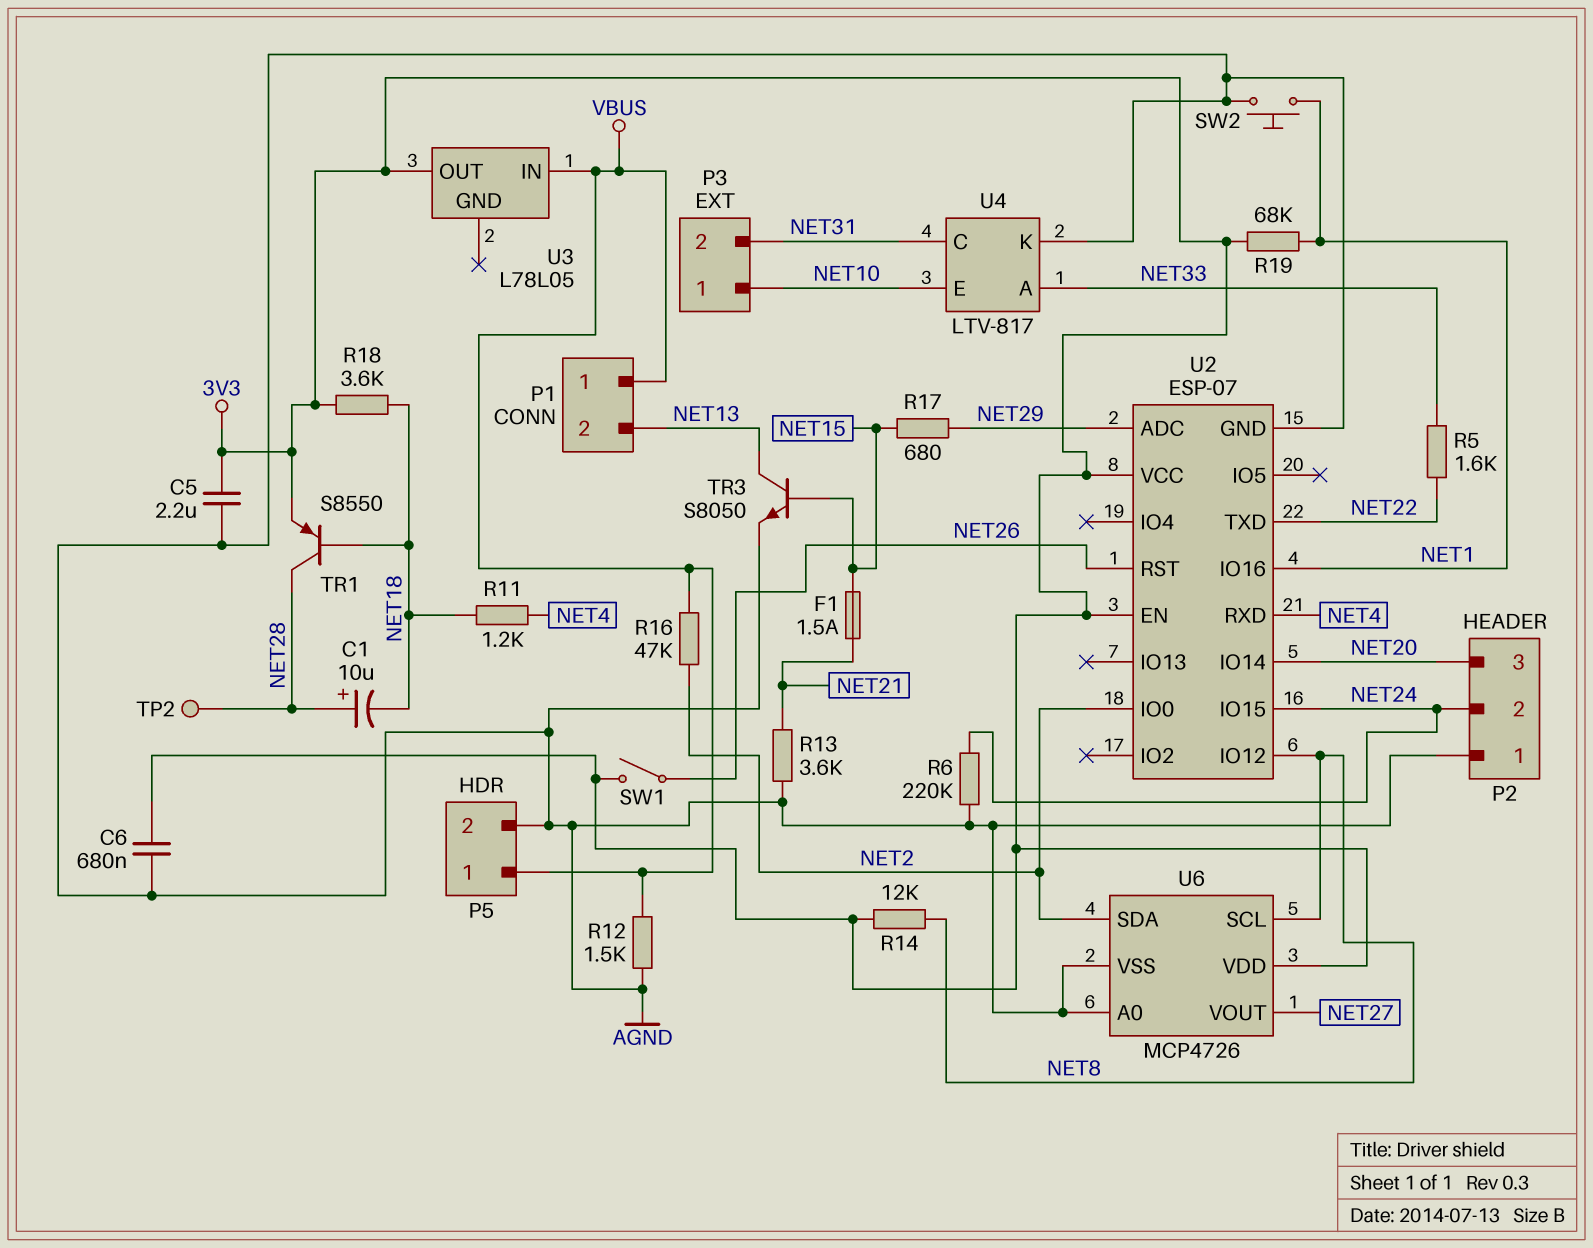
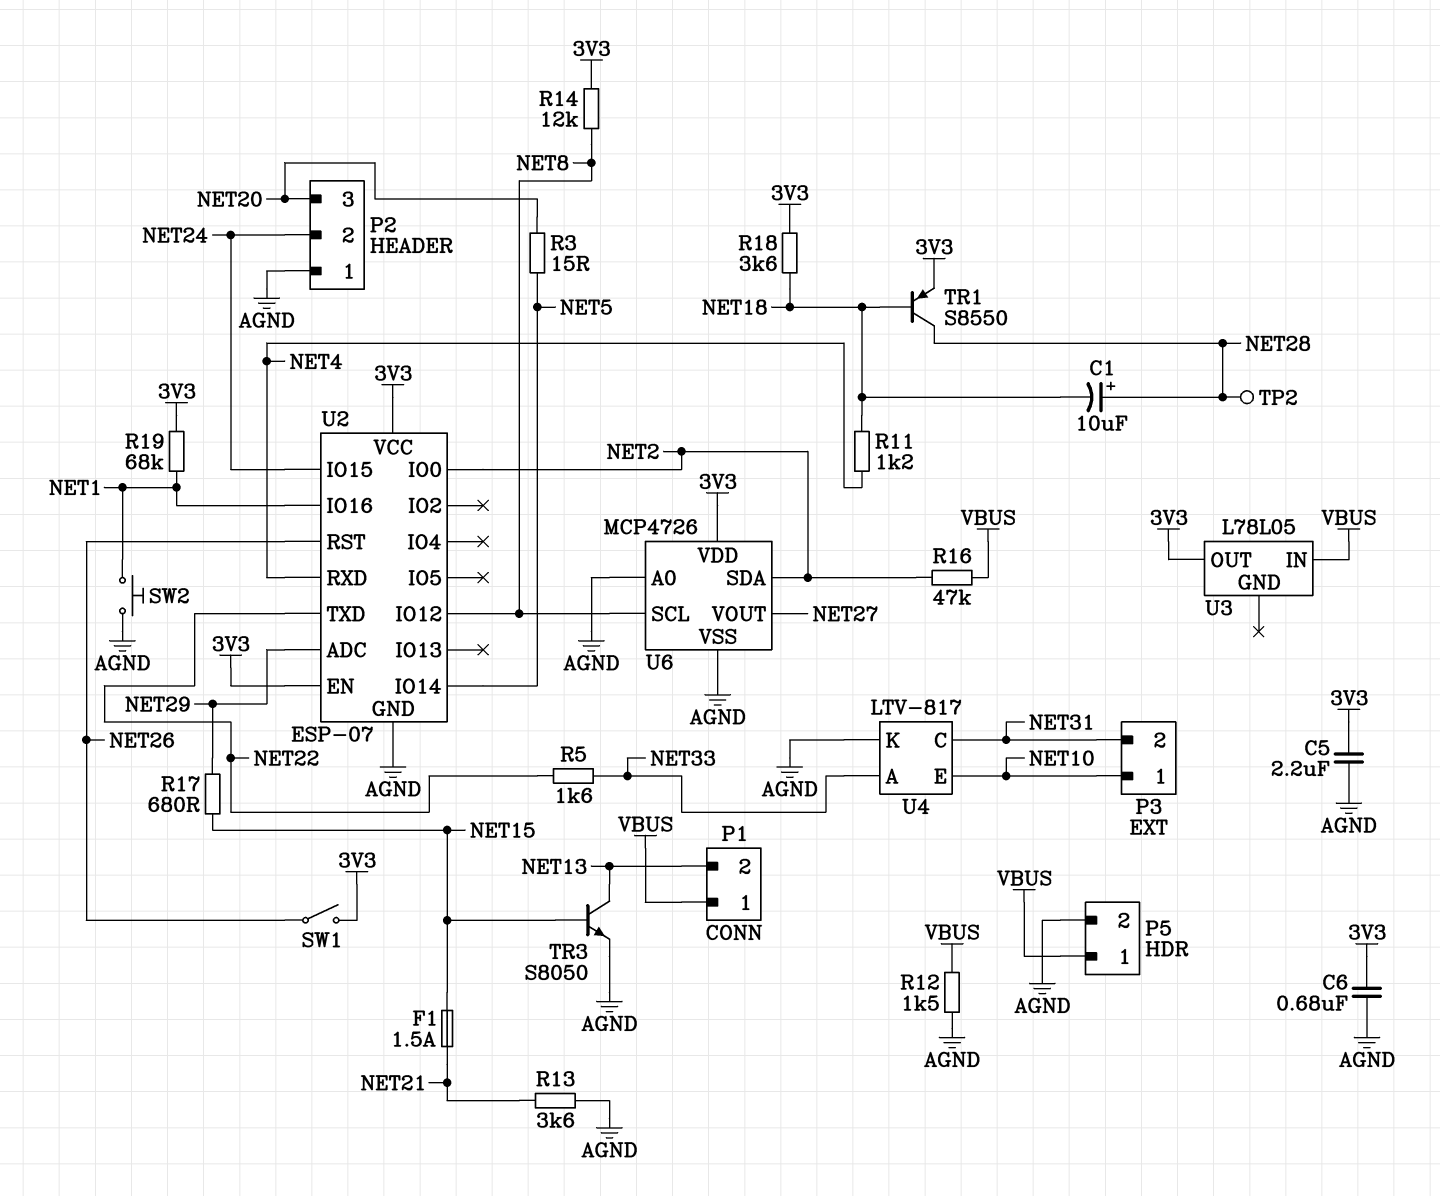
R3: none -> 15 (NET5, NET20)
R6: 220k (AGND, NET24) -> none
U2 pin IO14: NET20 -> NET5

